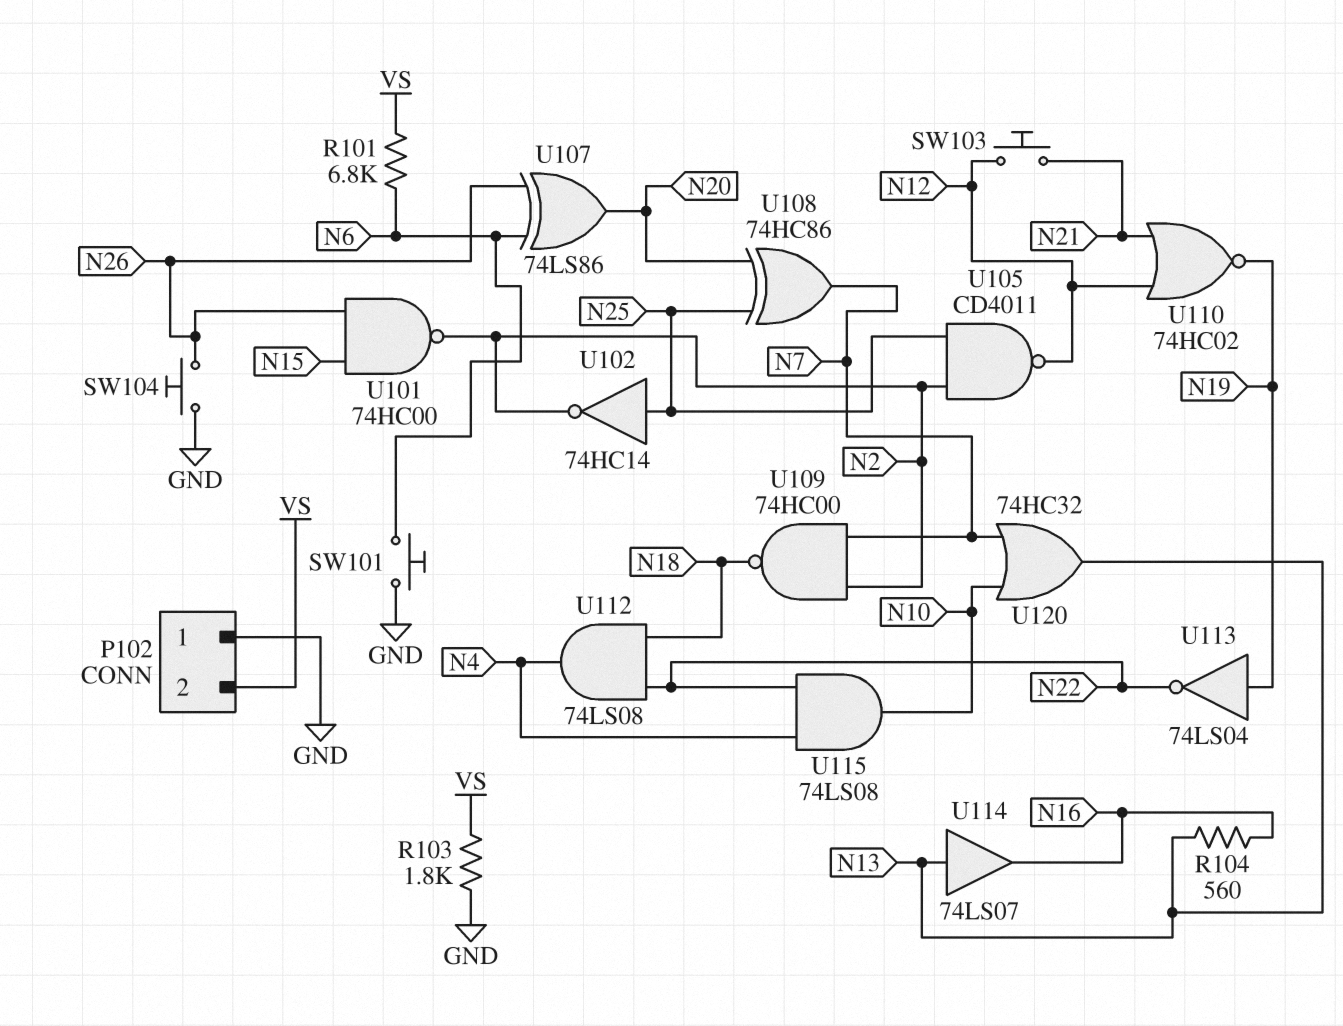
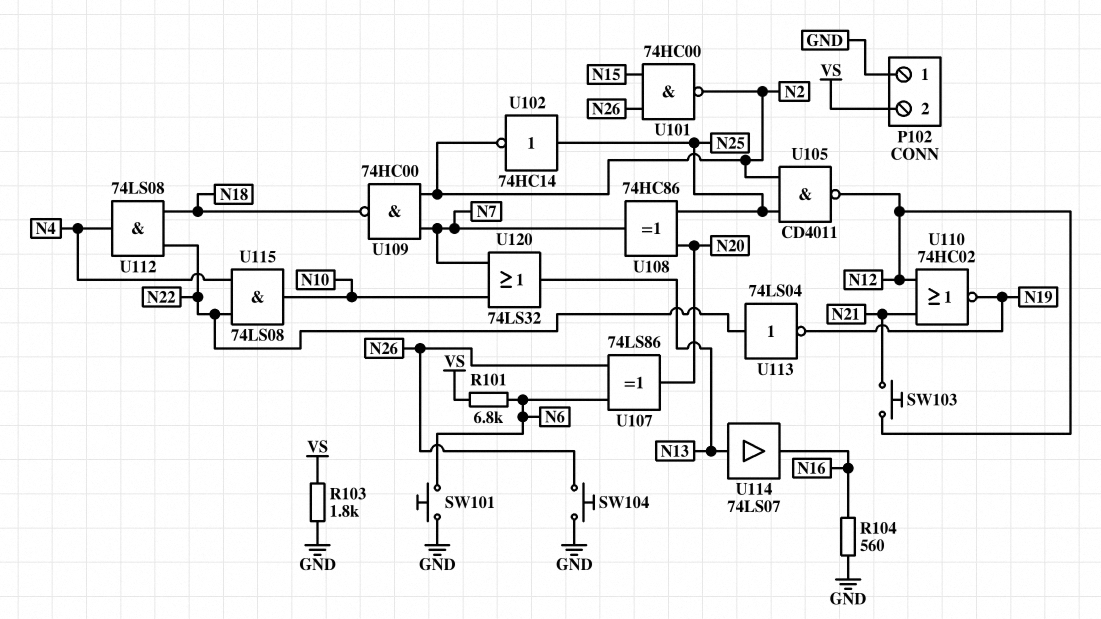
R104: 560 (N13, N16) -> 560 (GND, N16)
U113: NOT 74LS04 (in N19, out N22) -> NOT 74LS04 (in N22, out N19)
U120: OR 74HC32 (in N7, in N10, out N13) -> OR 74LS32 (in N7, in N10, out N13)

